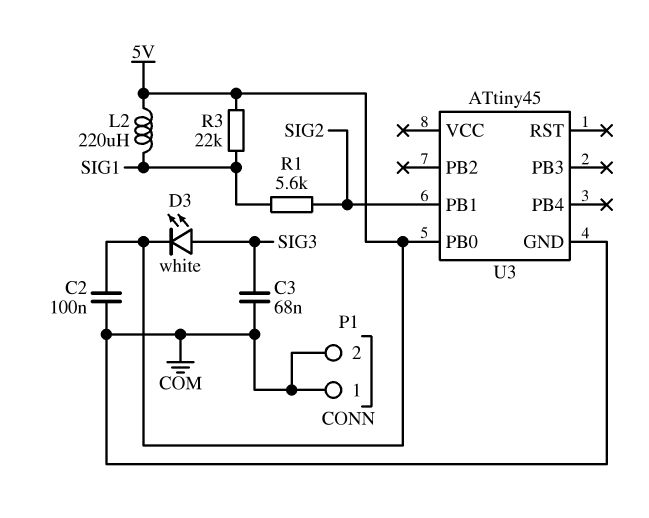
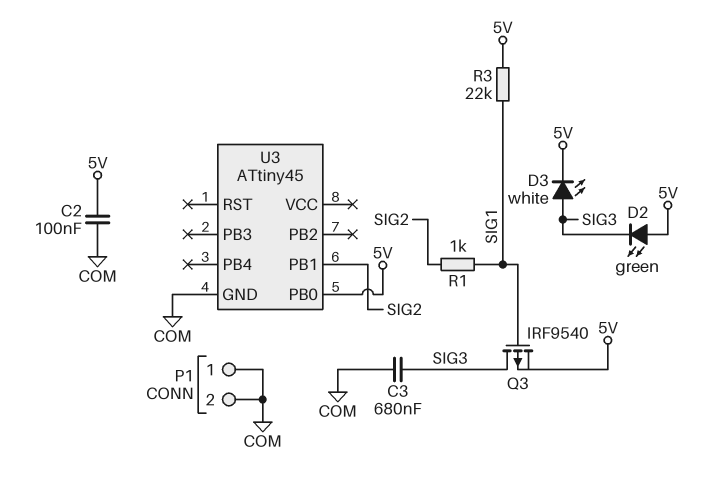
C3: 68nF (COM, SIG3) -> 680nF (COM, SIG3)
D2: none -> LED green (A 5V, K SIG3)
L2: 220uH (5V, SIG1) -> none
Q3: none -> PMOS IRF9540 (G SIG1, D SIG3, S 5V)
R1: 5.6k (SIG1, SIG2) -> 1k (SIG1, SIG2)

